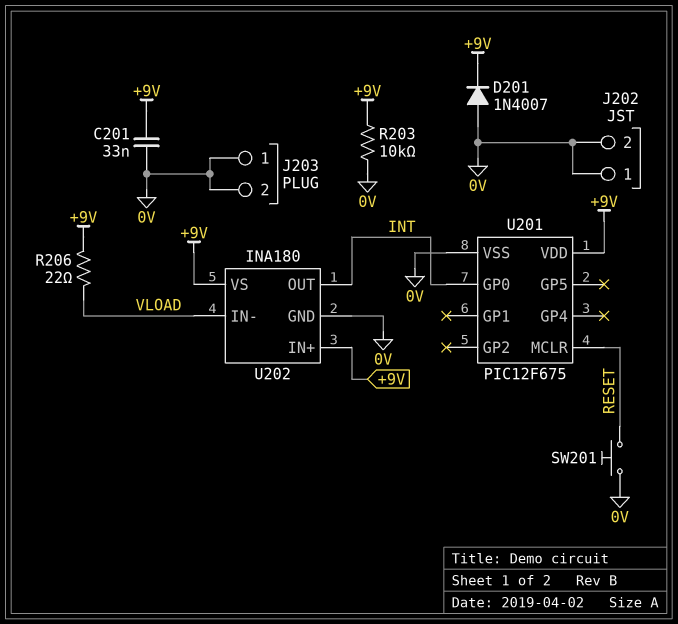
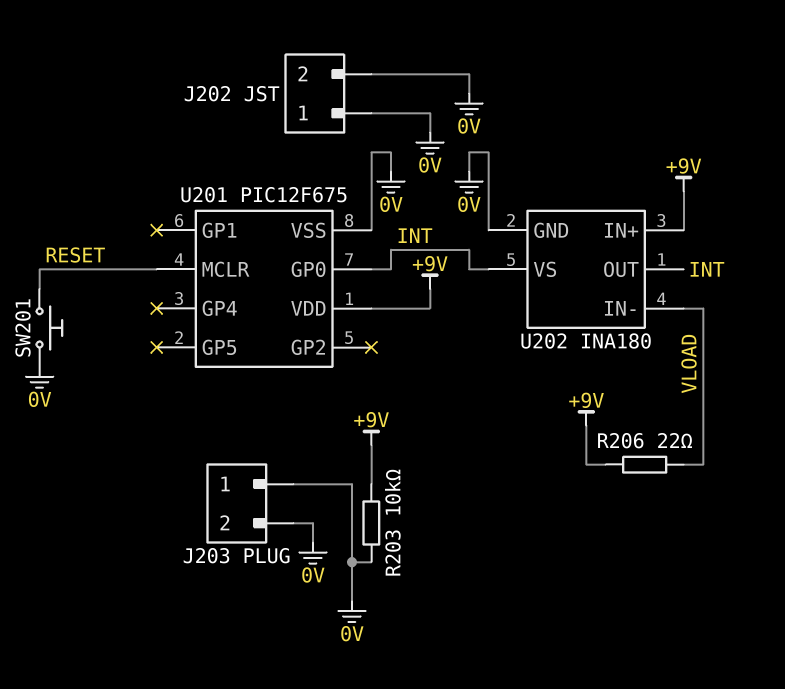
C201: 33nF (+9V, 0V) -> none
D201: diode 1N4007 (A 0V, K +9V) -> none
U202 pin VS: +9V -> INT

